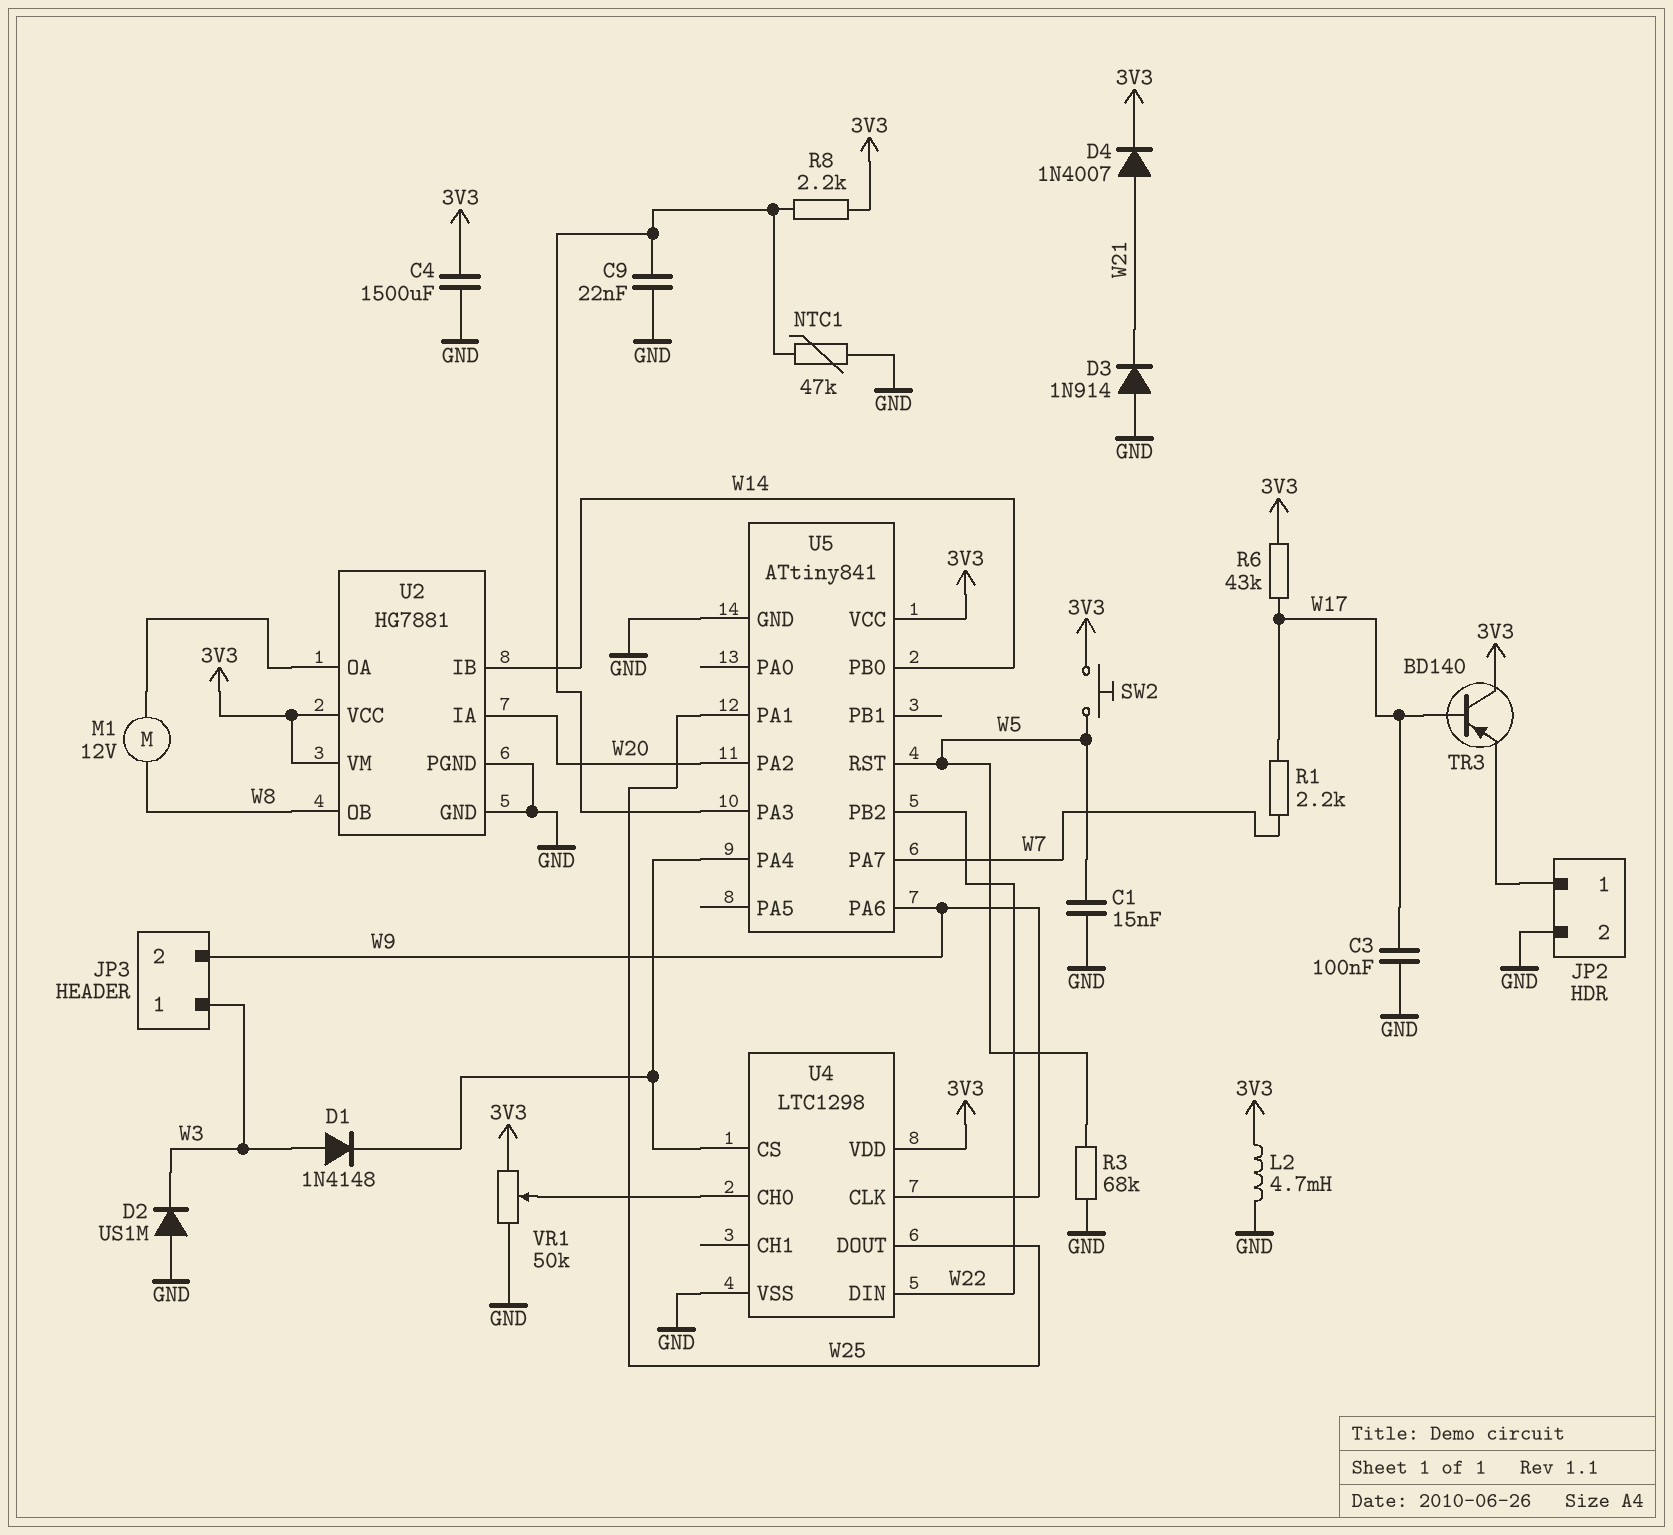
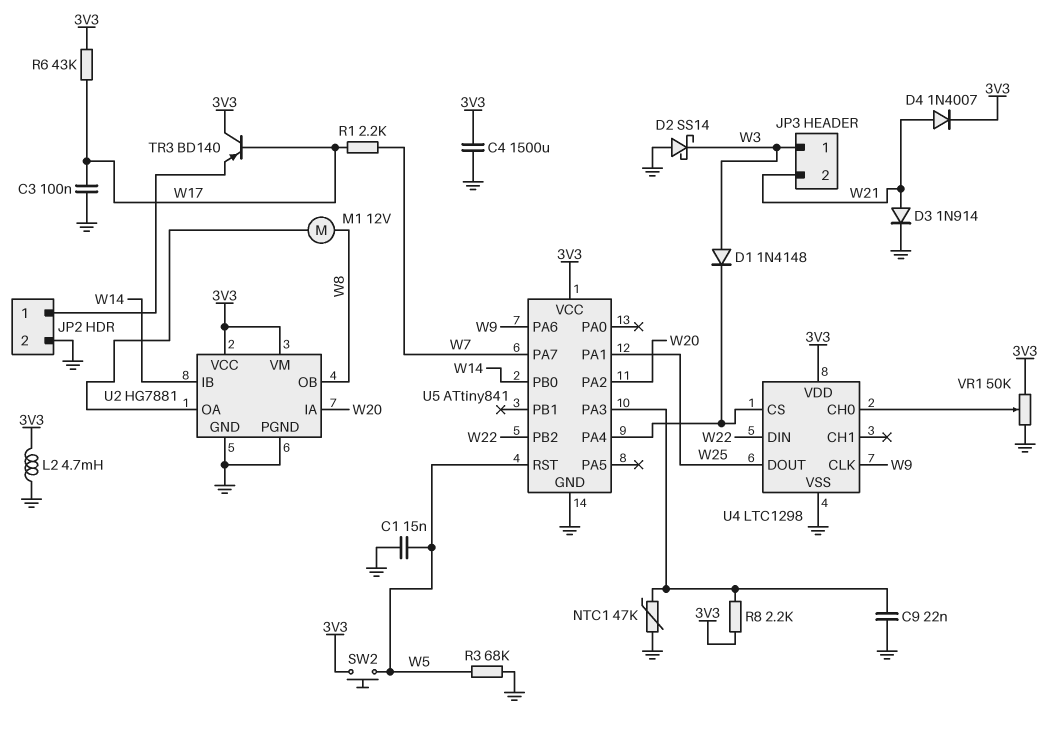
D2: diode US1M (A GND, K W3) -> schottky SS14 (A GND, K W3)
D3: diode 1N914 (A GND, K W21) -> diode 1N914 (A W21, K GND)
JP3 pin 2: W9 -> W21

